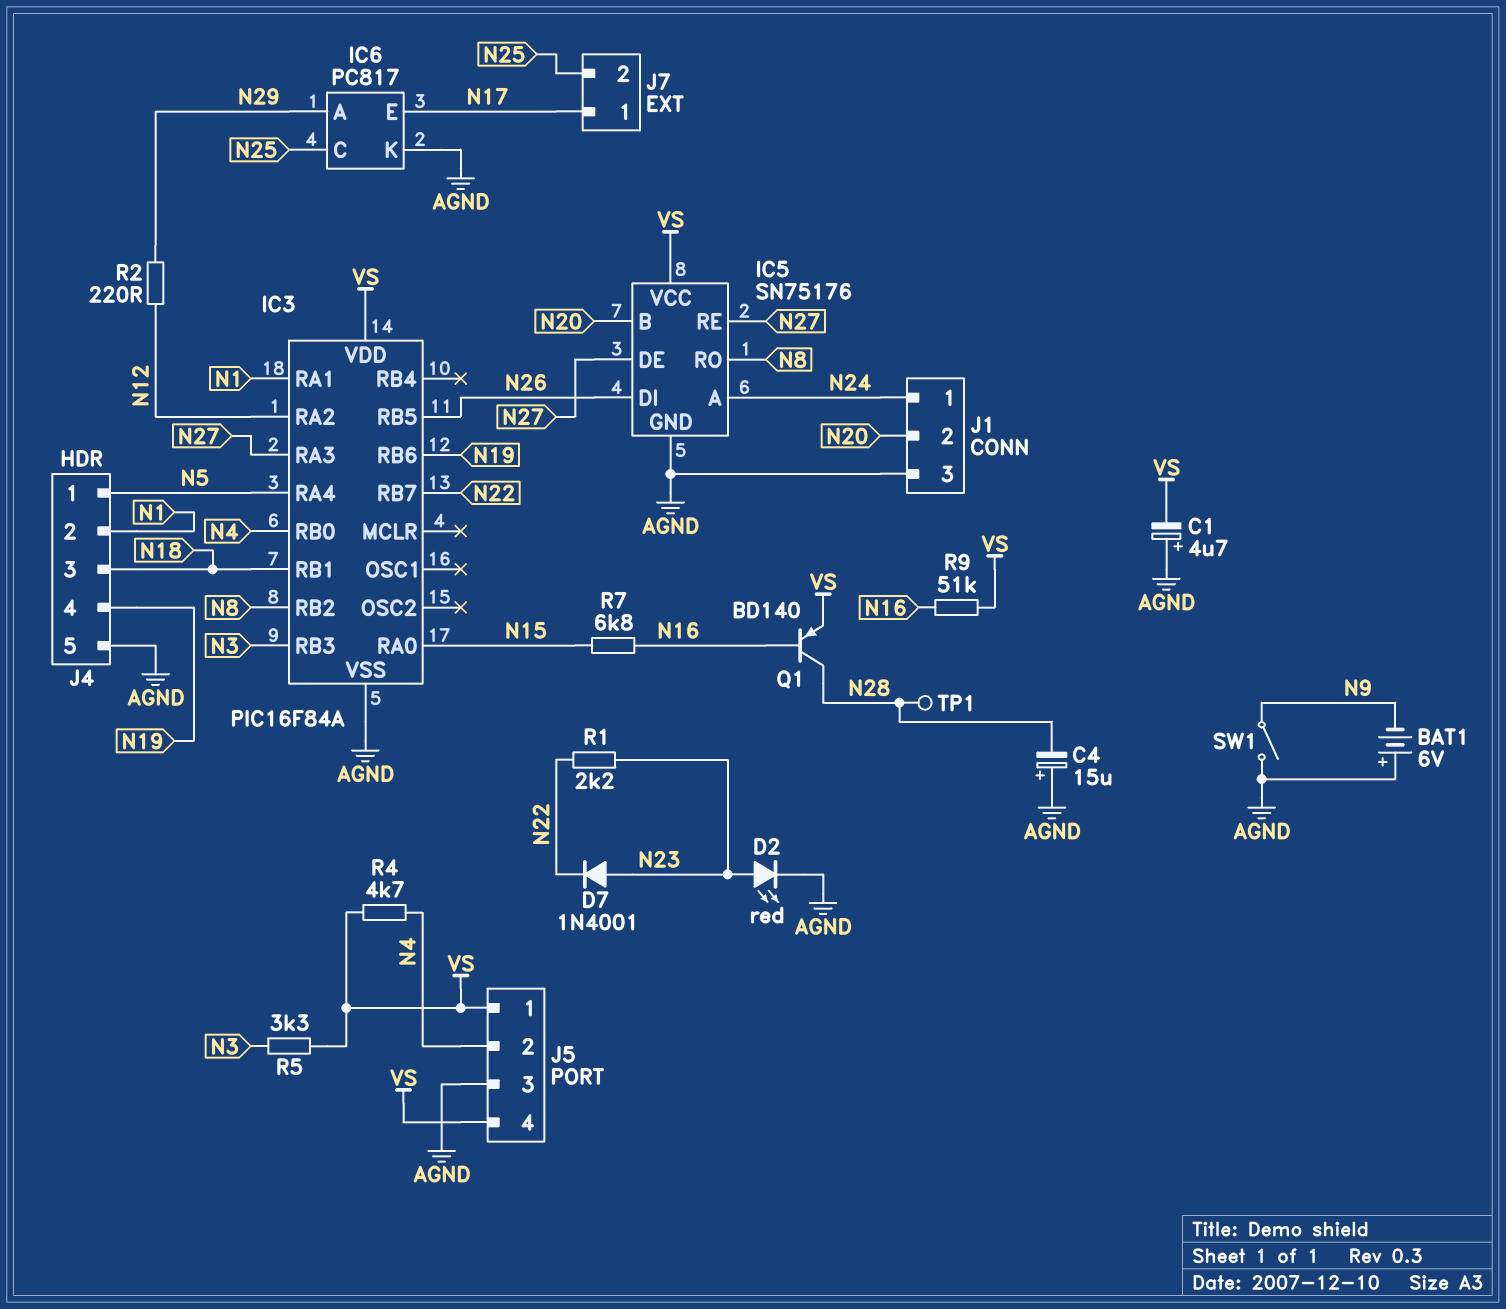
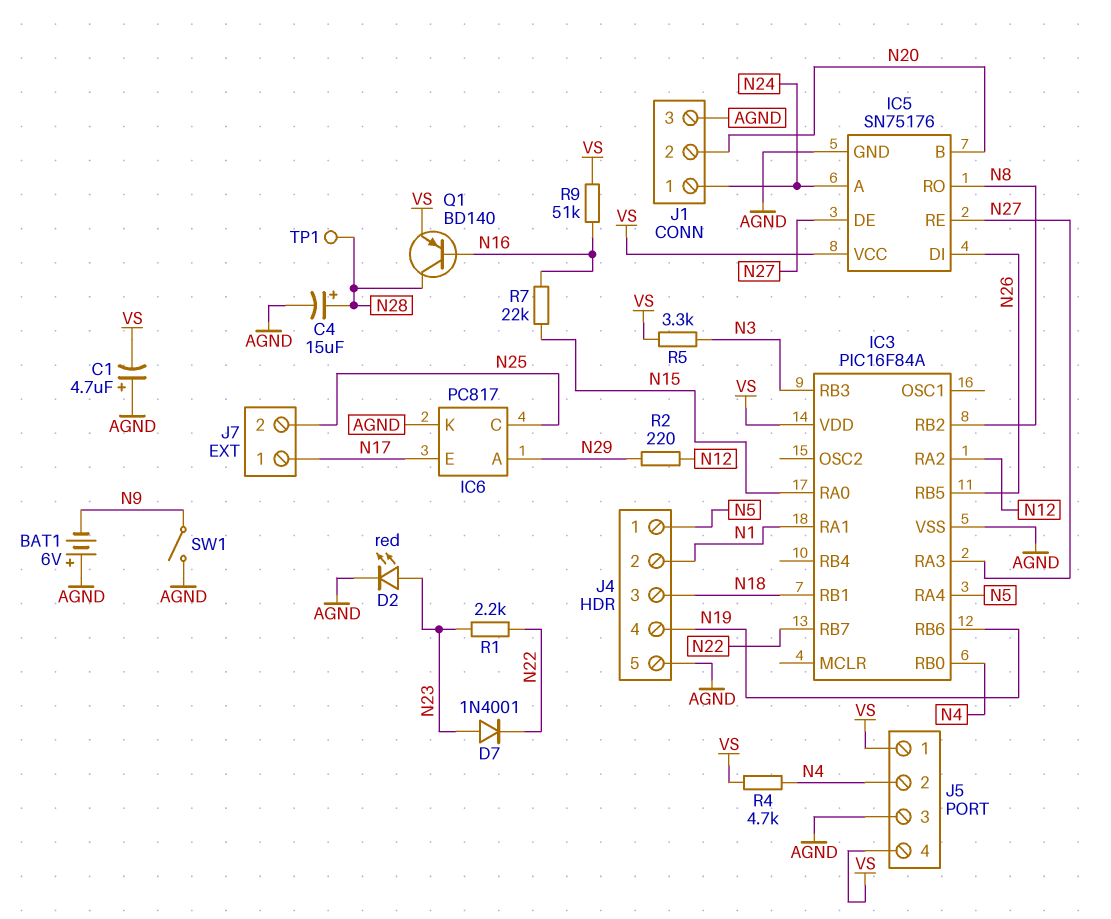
C4: 15uF (plus AGND, minus N28) -> 15uF (plus N28, minus AGND)
R7: 6.8k (N15, N16) -> 22k (N15, N16)

